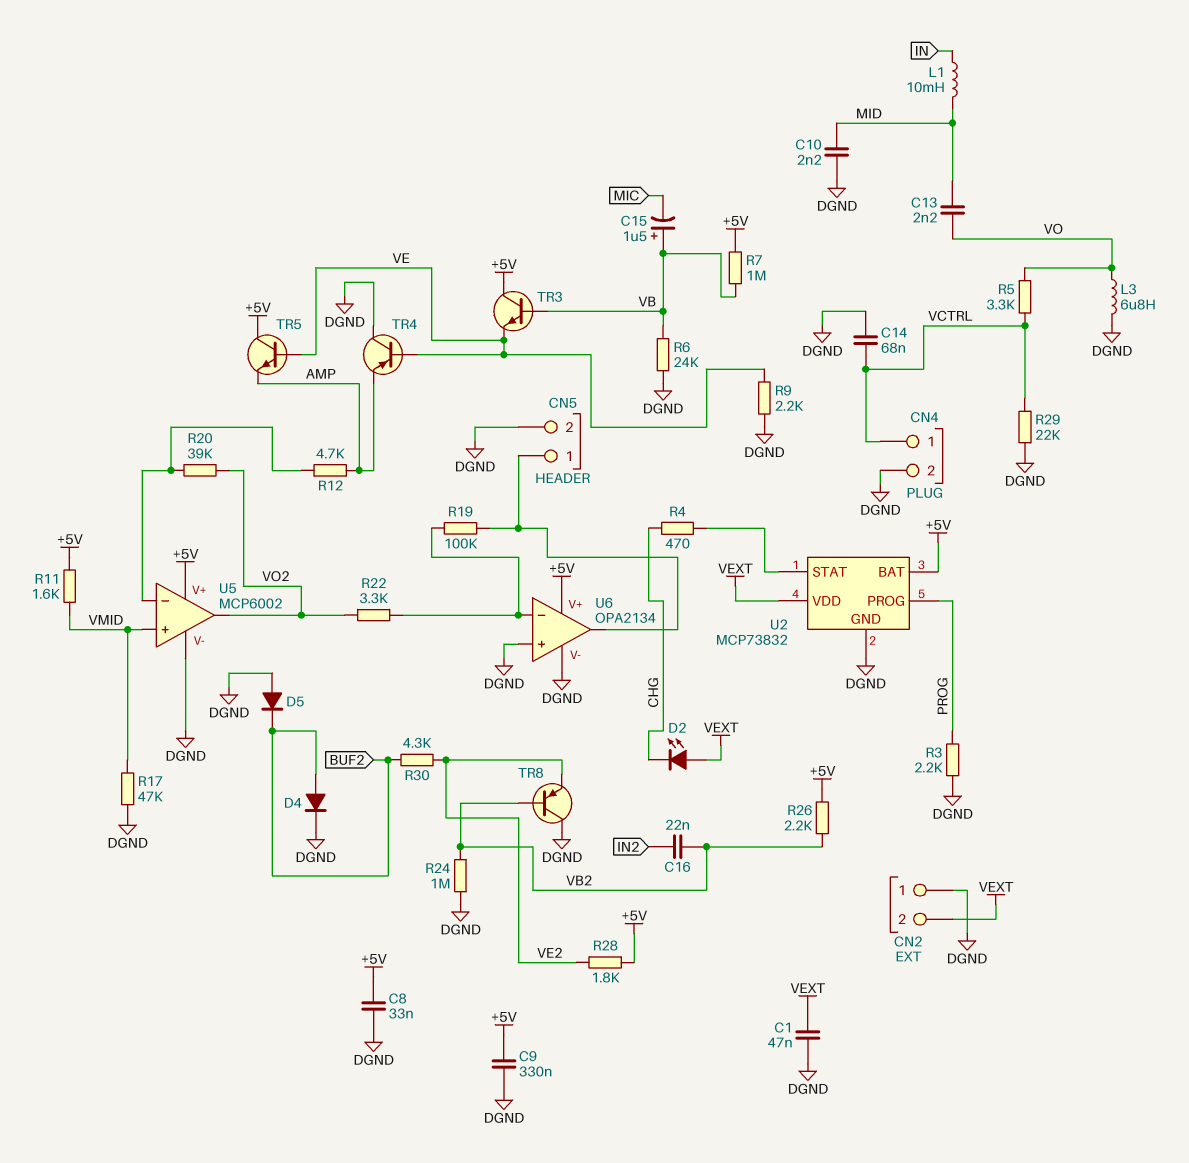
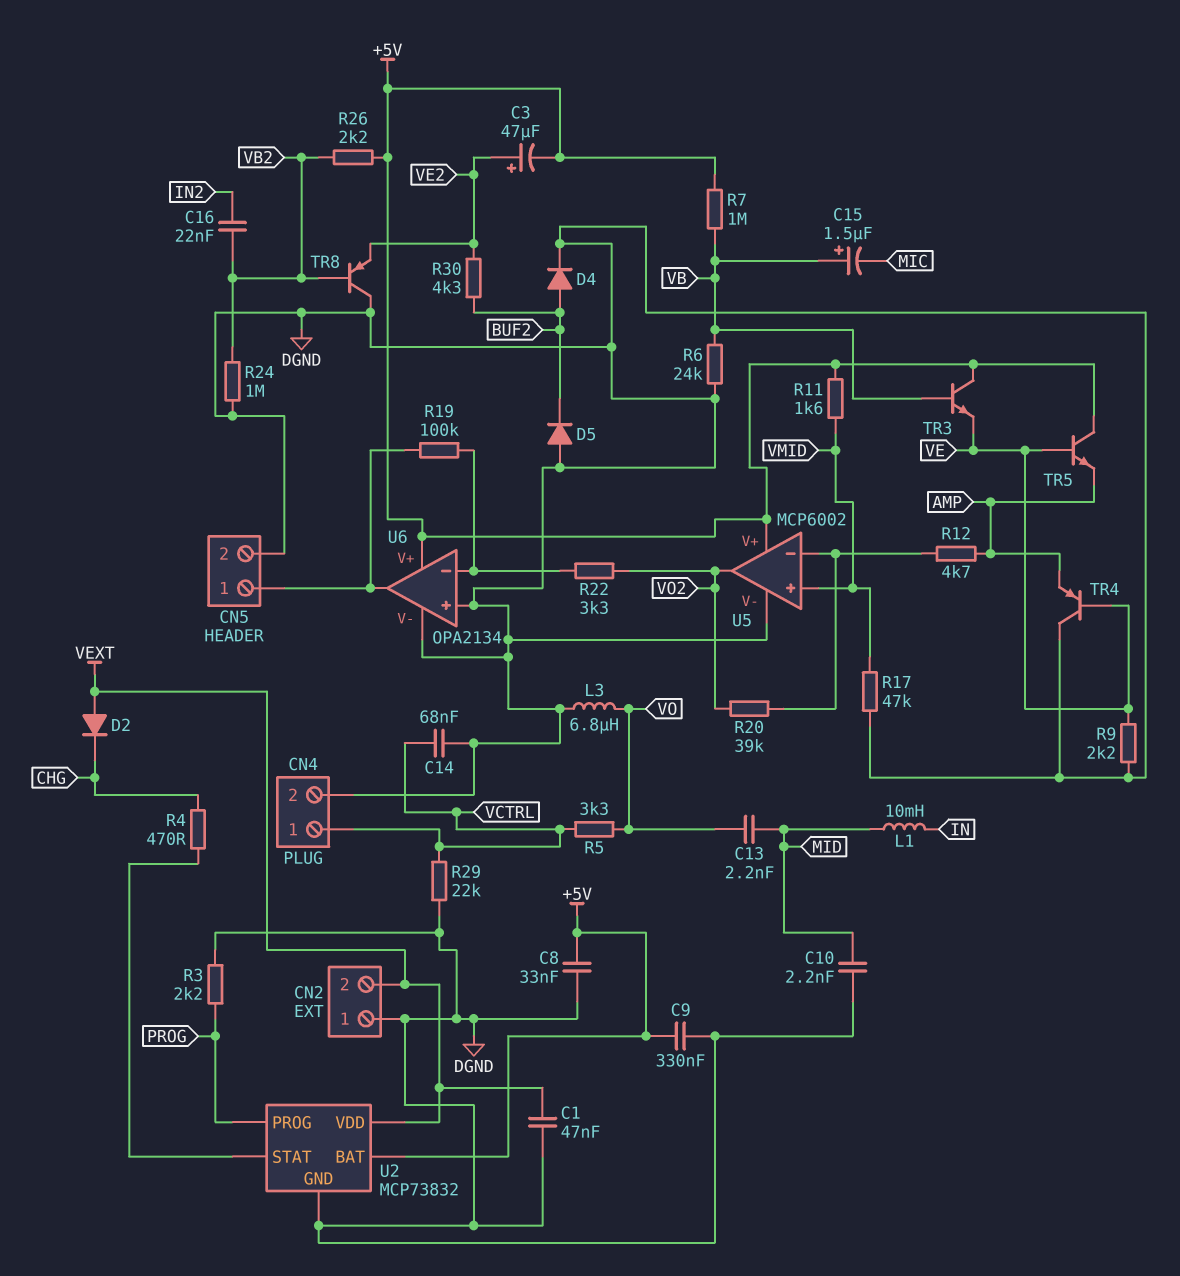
C3: none -> 47uF (plus VE2, minus +5V)
D2: LED (A VEXT, K CHG) -> diode (A VEXT, K CHG)
R28: 1.8k (+5V, VE2) -> none

